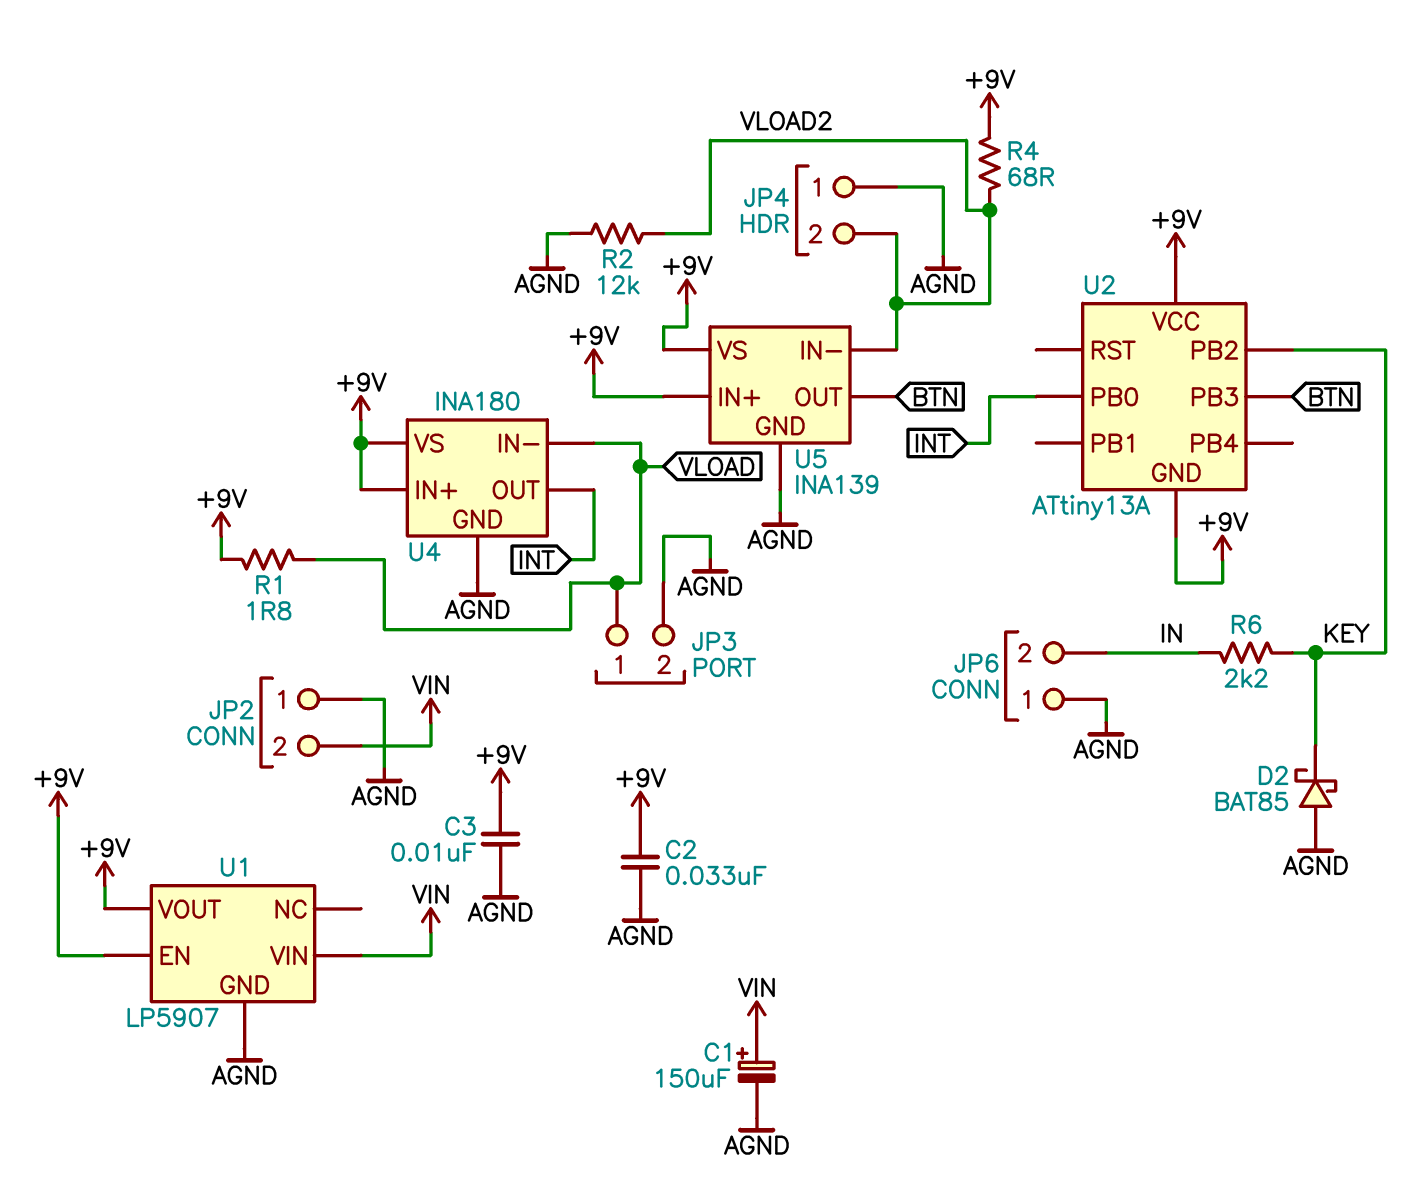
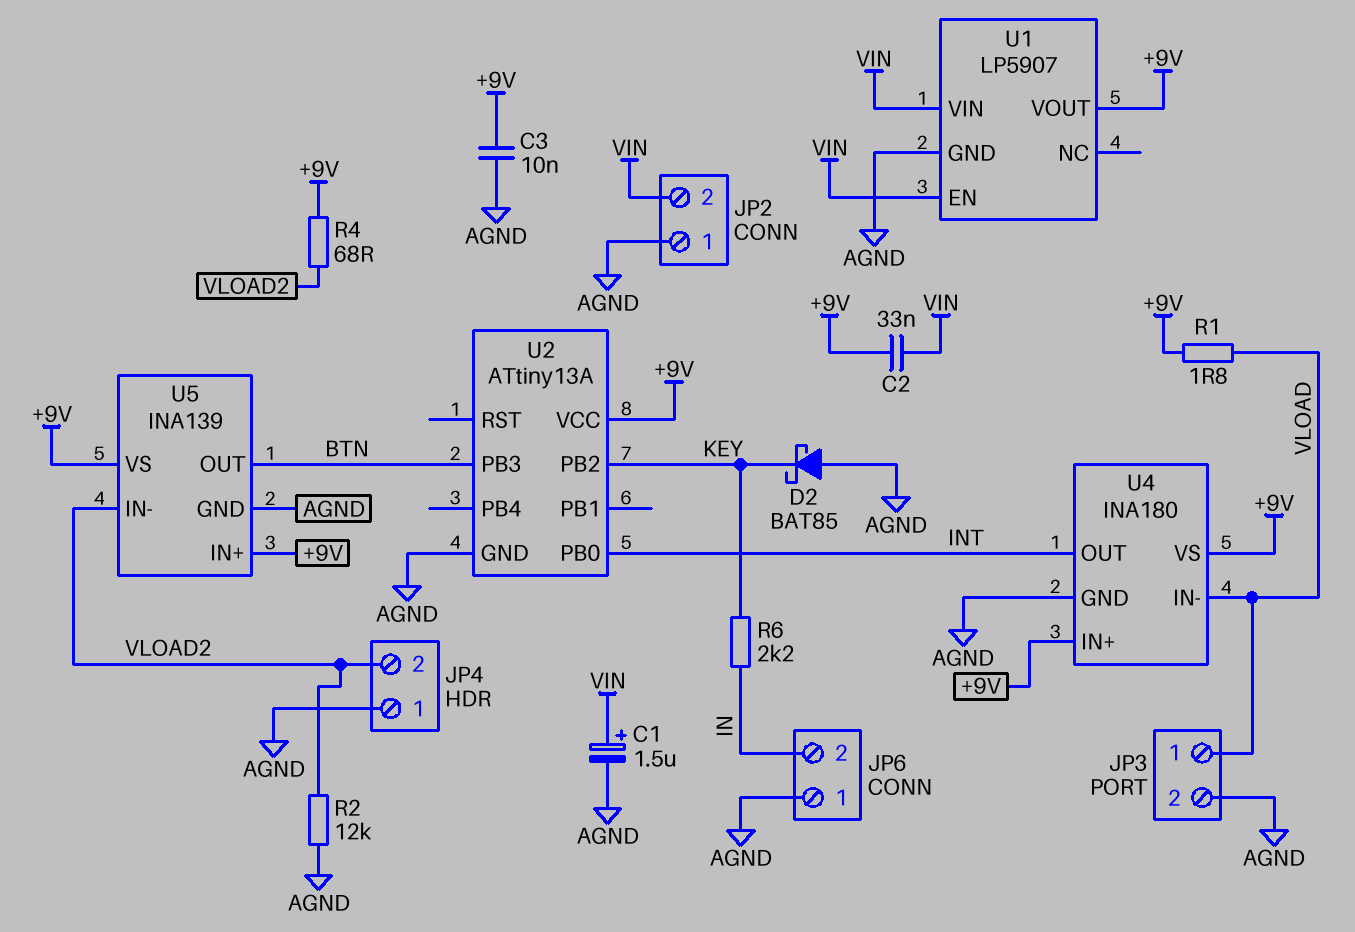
C1: 150uF (plus VIN, minus AGND) -> 1.5uF (plus VIN, minus AGND)
C2: 33nF (+9V, AGND) -> 33nF (+9V, VIN)
U1 pin EN: +9V -> VIN
U2 pin GND: +9V -> AGND

